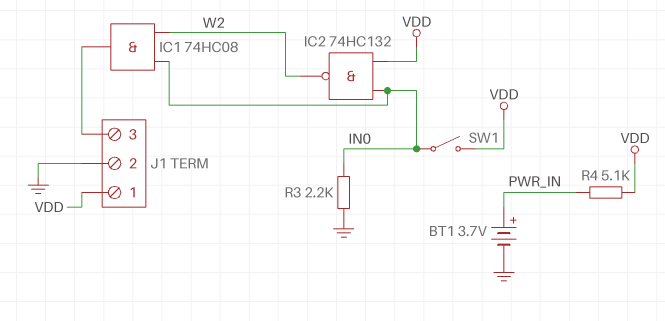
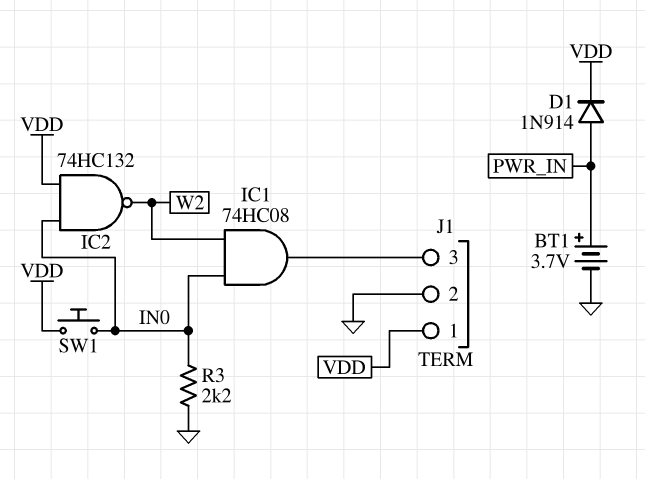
D1: none -> diode 1N914 (A PWR_IN, K VDD)
R4: 5.1k (PWR_IN, VDD) -> none
SW1: switch (IN0, VDD) -> button (IN0, VDD)

